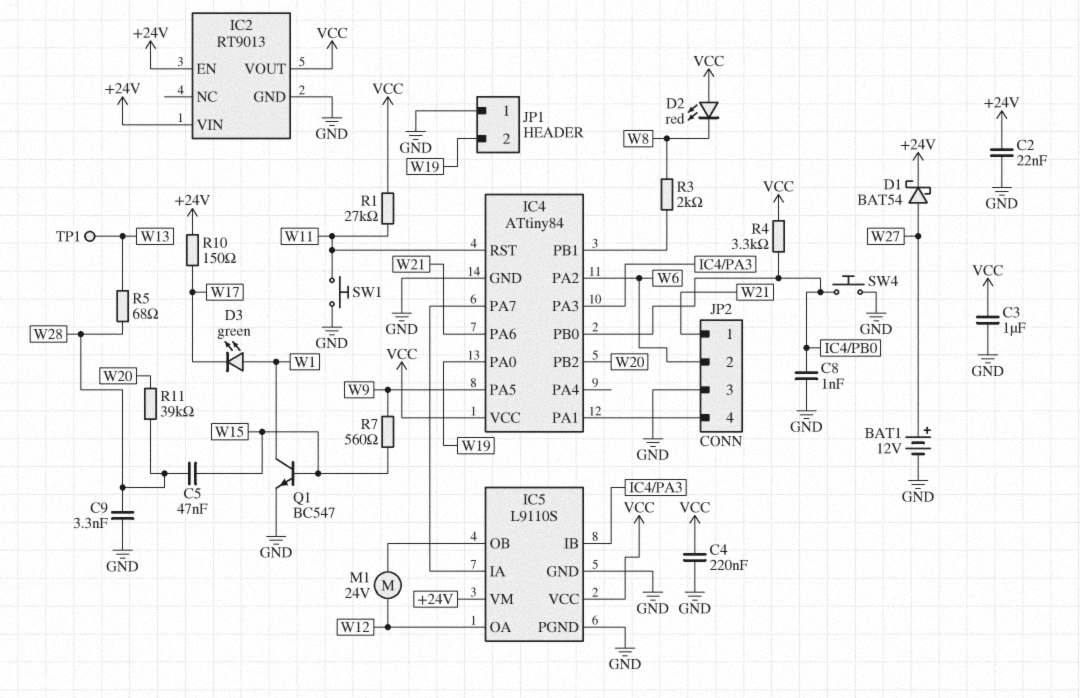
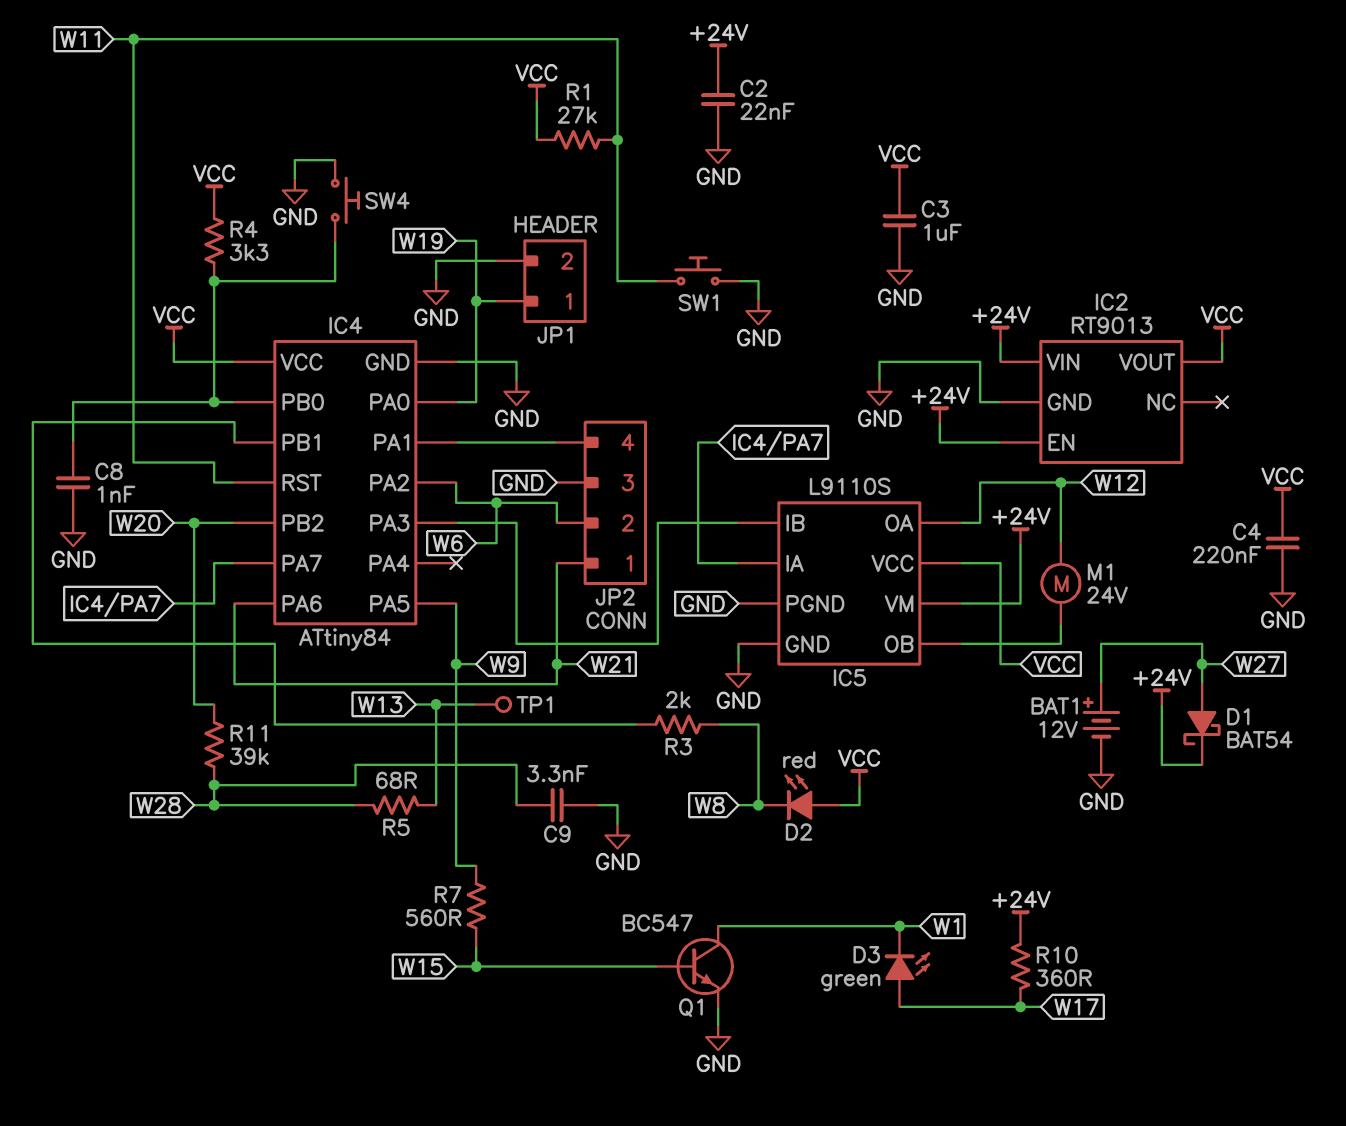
C5: 47nF (W15, W28) -> none
D3: LED green (A W1, K W17) -> LED green (A W17, K W1)
JP1 pin 1: GND -> W19
JP1 pin 2: W19 -> GND
R10: 150 (+24V, W17) -> 360 (+24V, W17)

